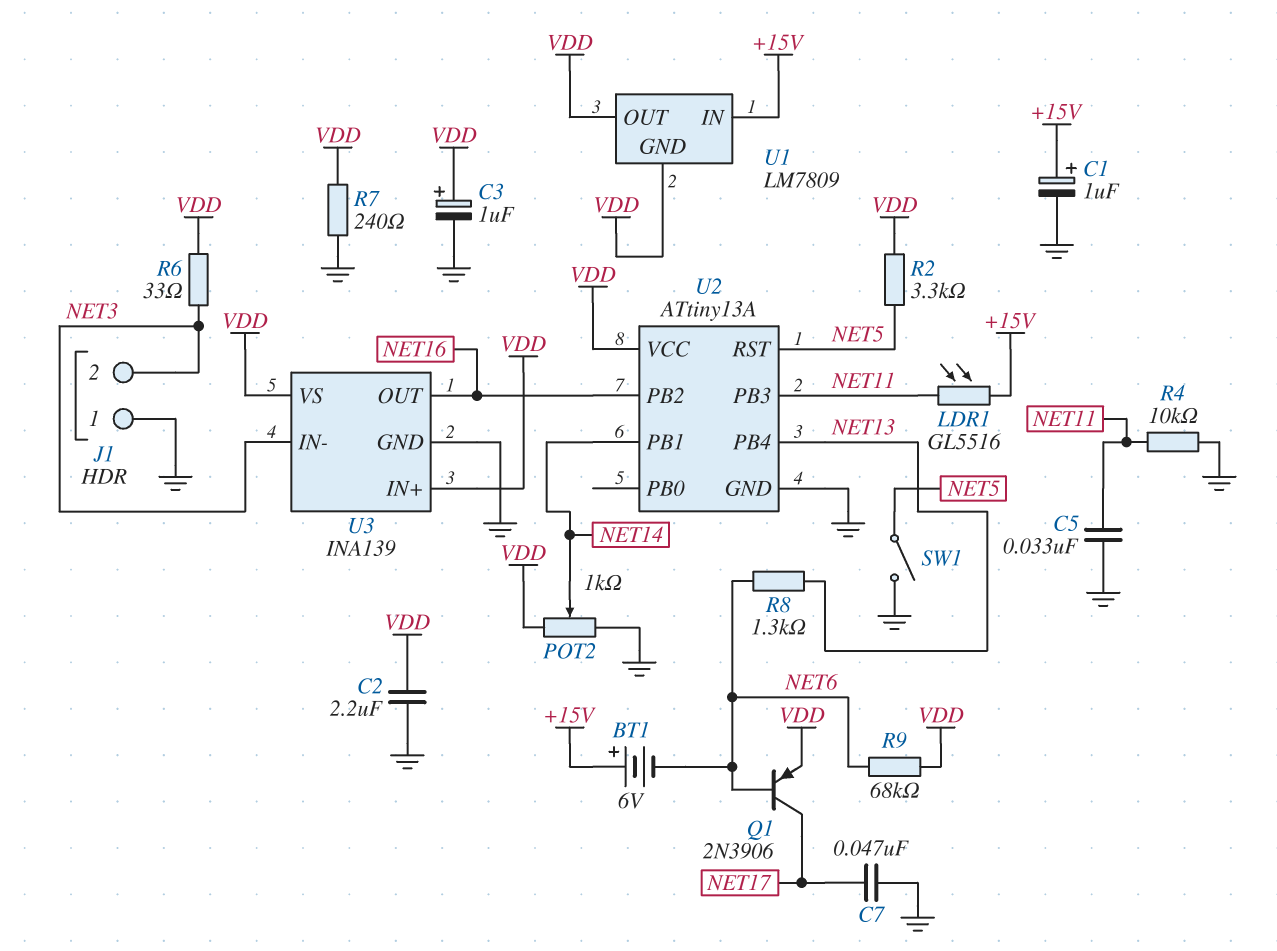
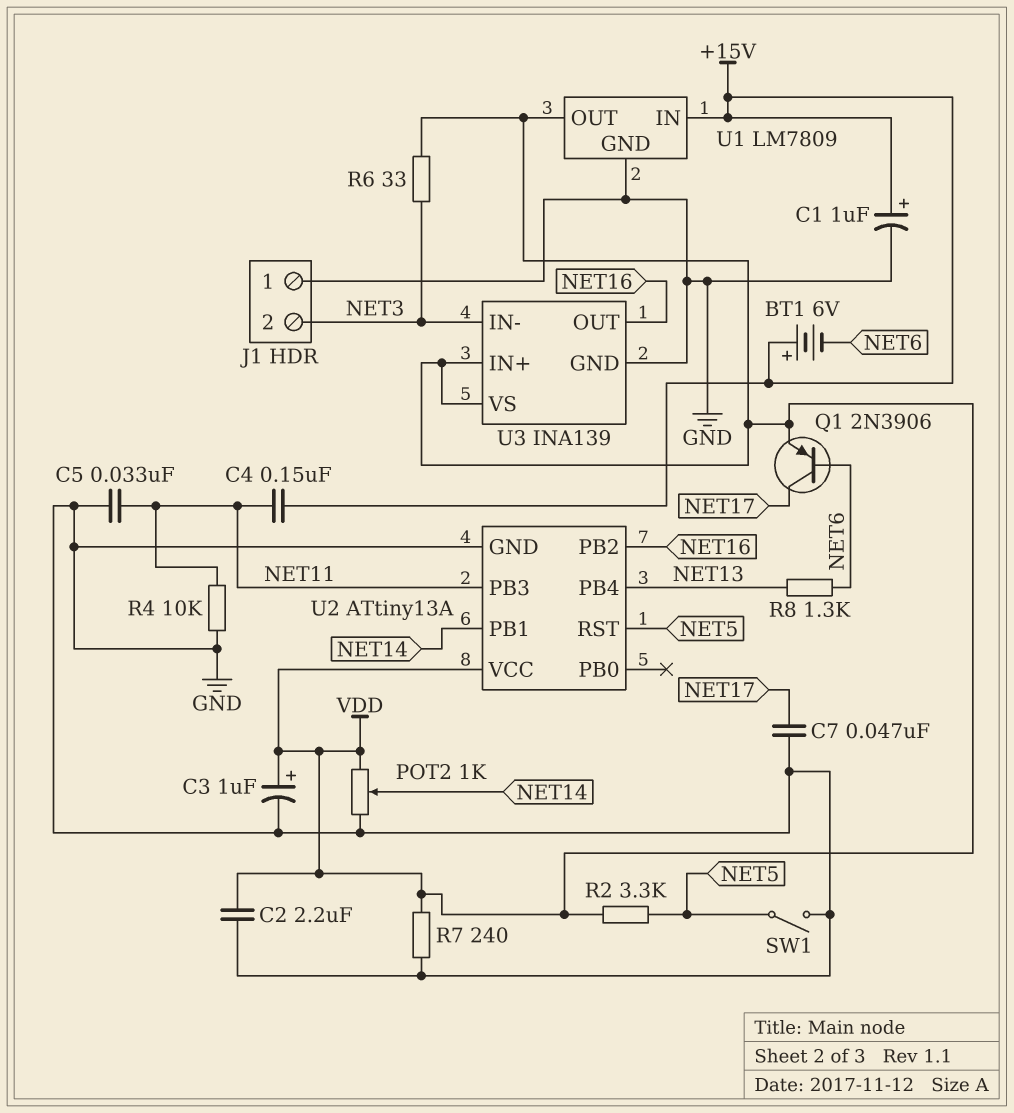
C4: none -> 150nF (+15V, NET11)
LDR1: GL5516 (+15V, NET11) -> none
R9: 68k (NET6, VDD) -> none
U1 pin GND: VDD -> GND

